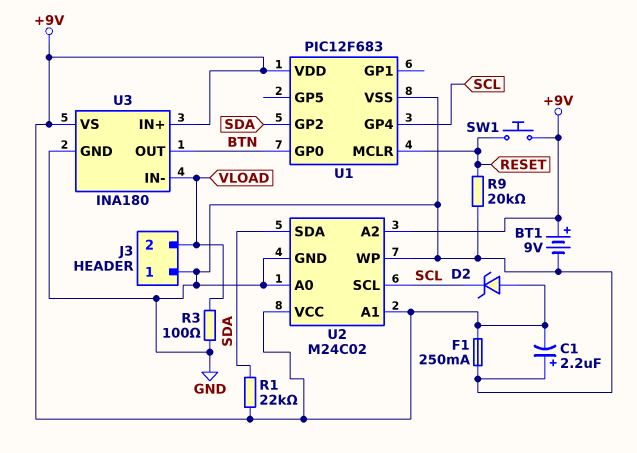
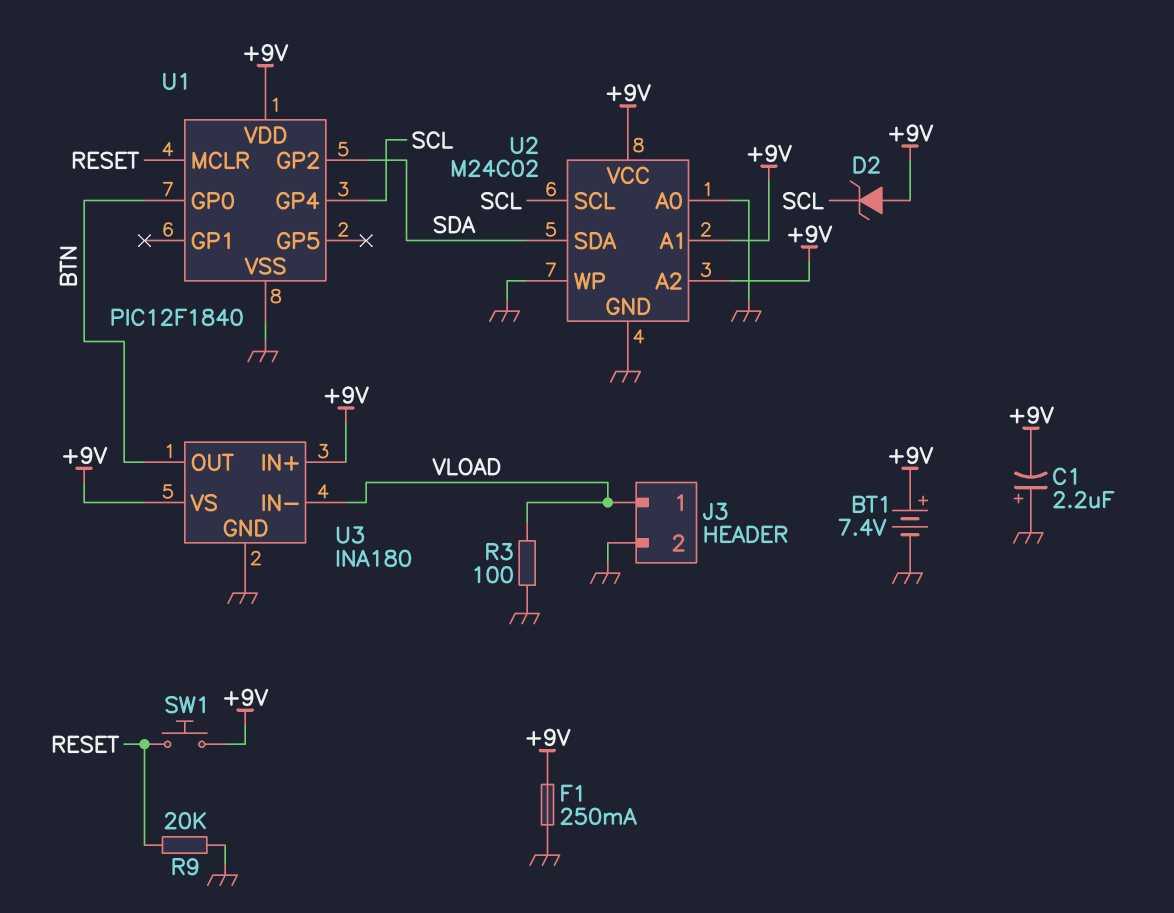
BT1: 9V (plus +9V, minus GND) -> 7.4V (plus +9V, minus GND)
J3 pin 1: GND -> VLOAD
J3 pin 2: VLOAD -> GND
R1: 22k (+9V, SDA) -> none
U1: PIC12F683 -> PIC12F1840

